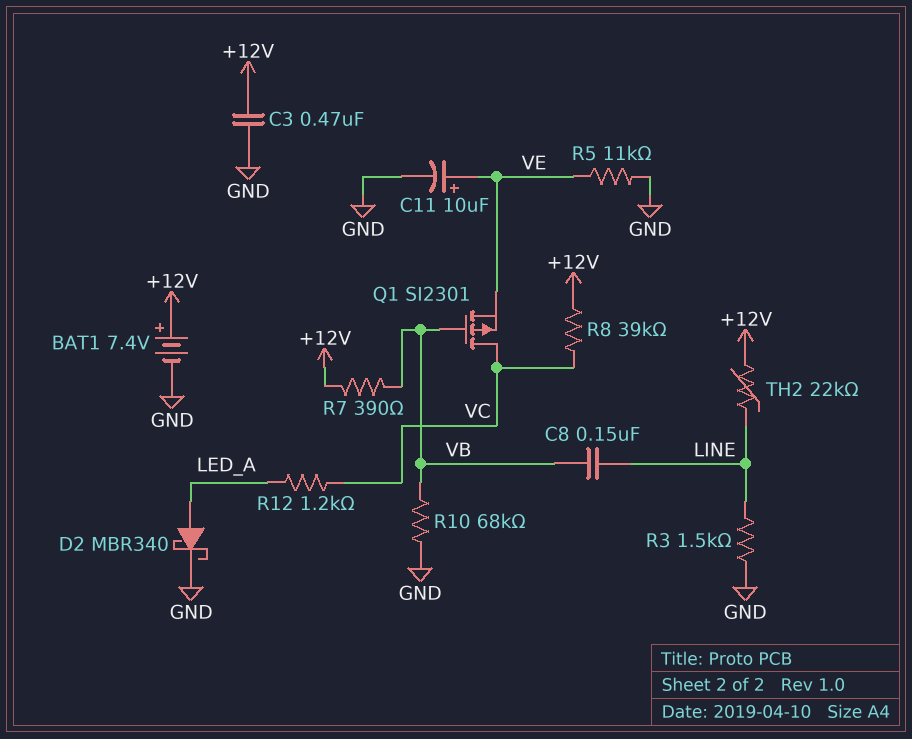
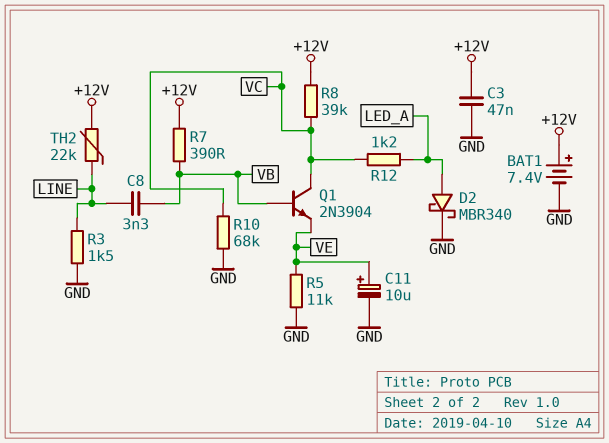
C3: 470nF (+12V, GND) -> 47nF (+12V, GND)
C8: 150nF (LINE, VB) -> 3.3nF (LINE, VB)
Q1: PMOS SI2301 (G VB, D VC, S VE) -> NPN 2N3904 (B VB, C VC, E VE)
R10: 68k (GND, VB) -> 68k (GND, VC)

